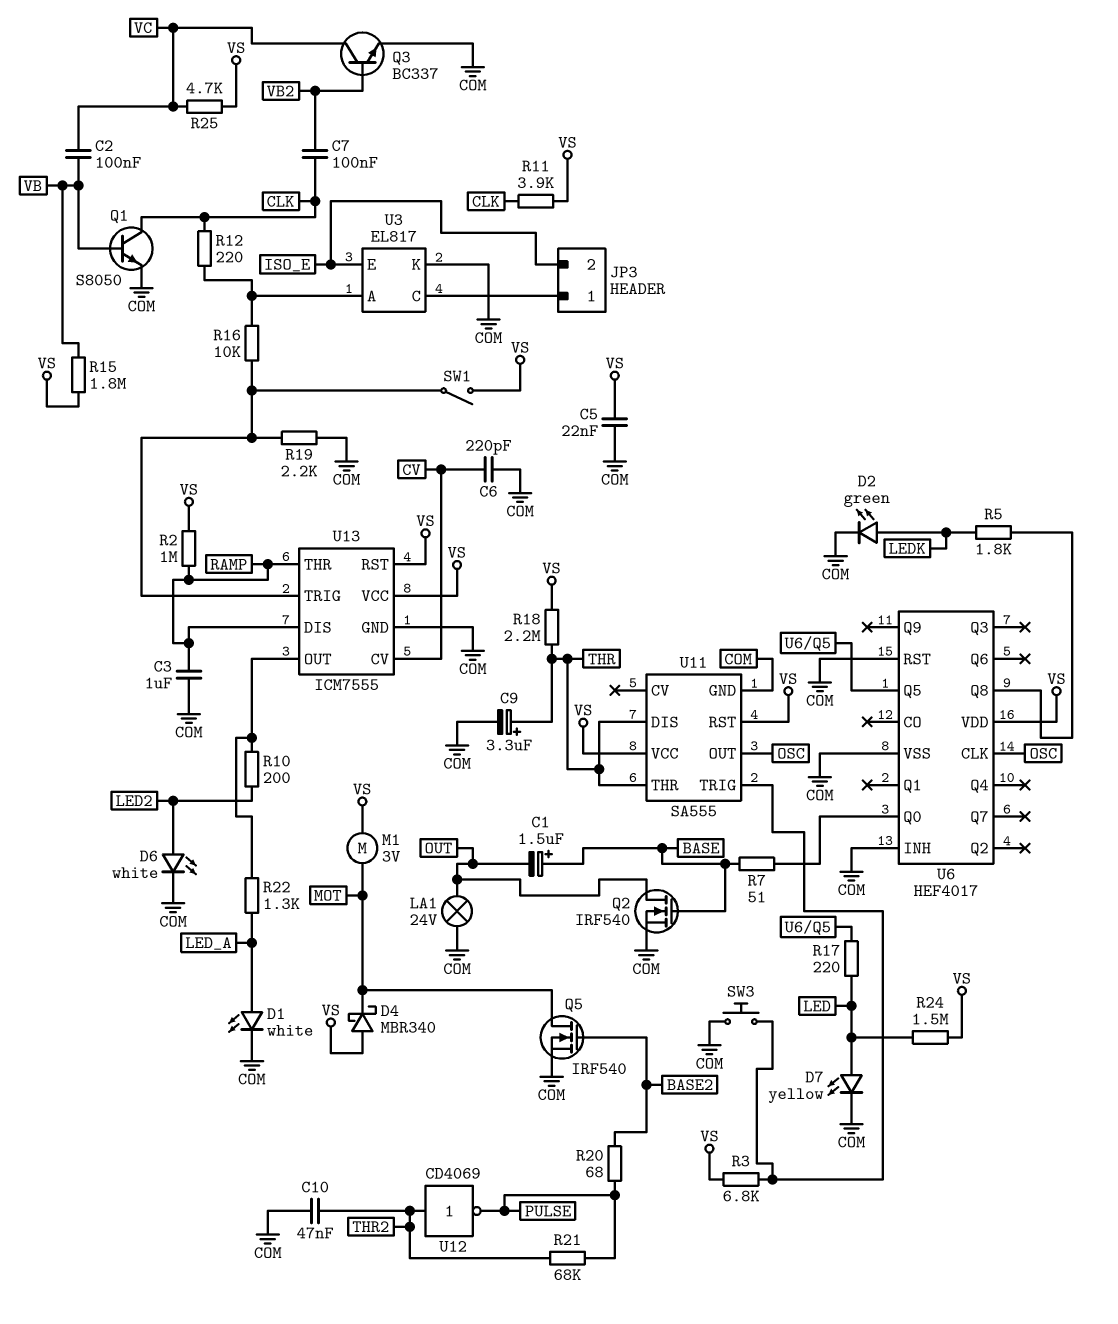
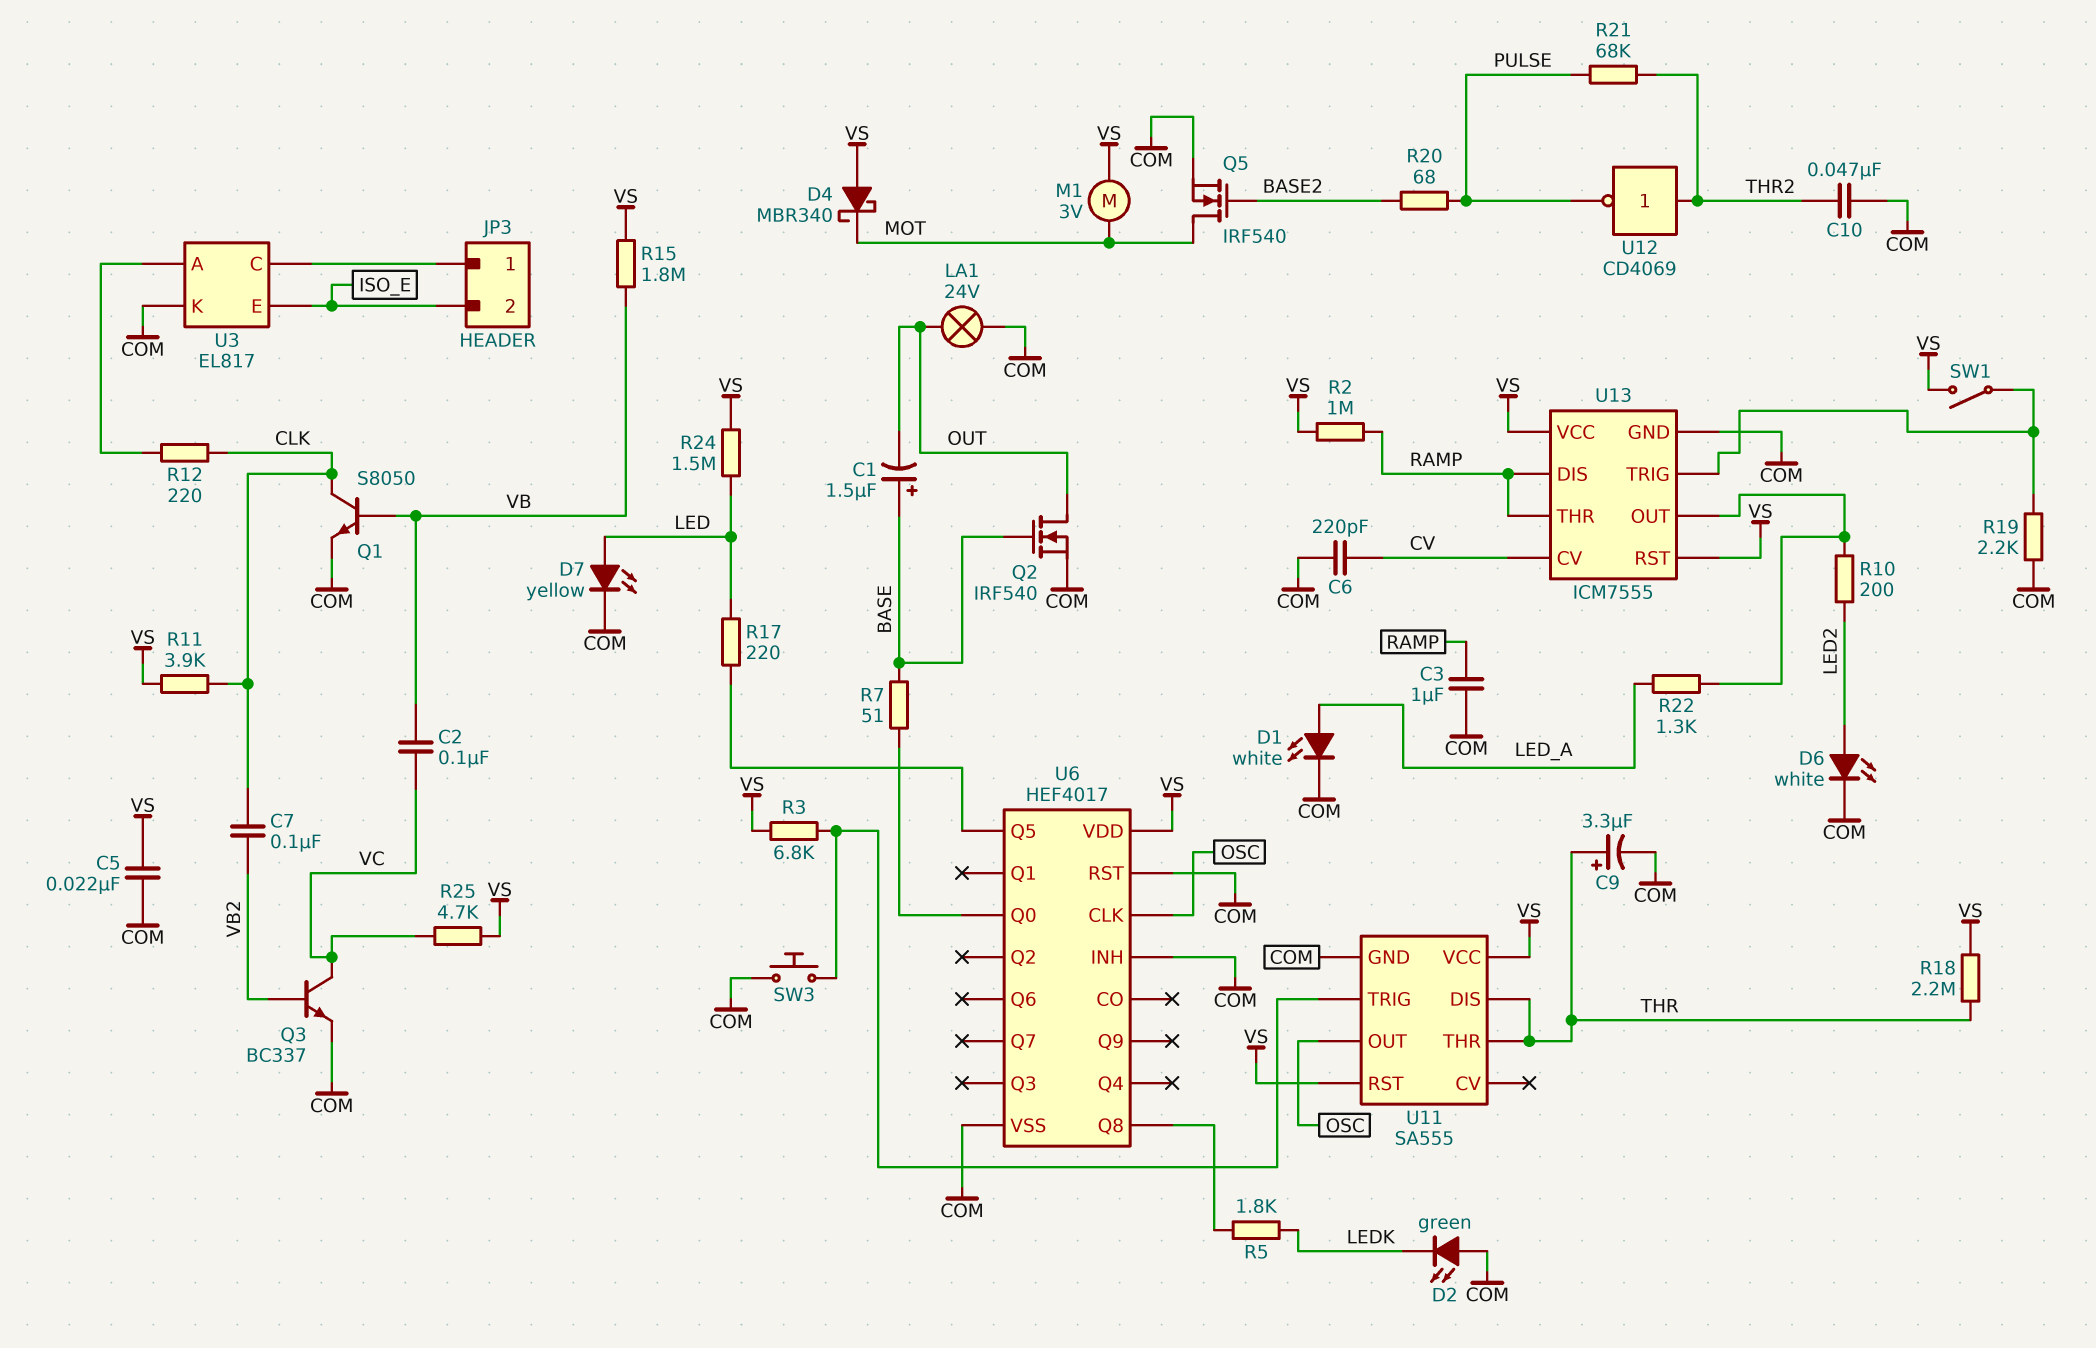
D2: LED green (A LEDK, K COM) -> LED green (A COM, K LEDK)
R16: 10k (U3/A, U13/TRIG) -> none

